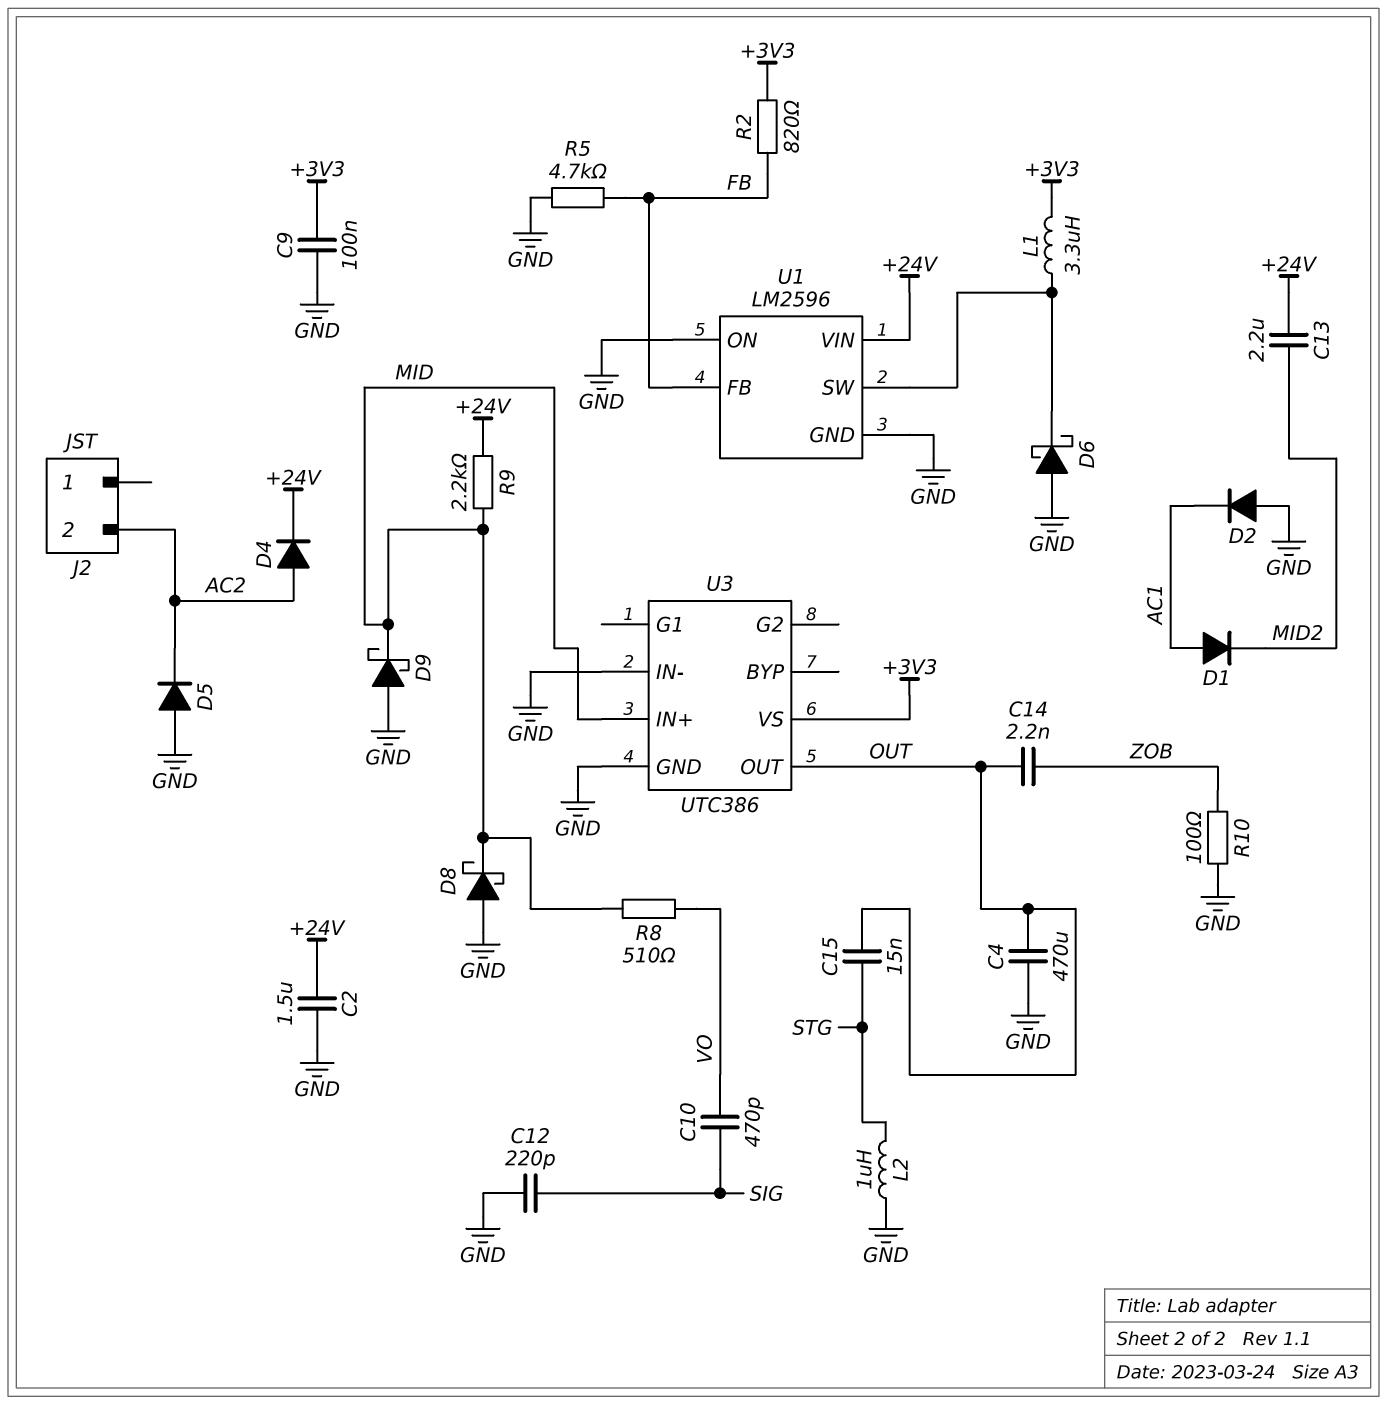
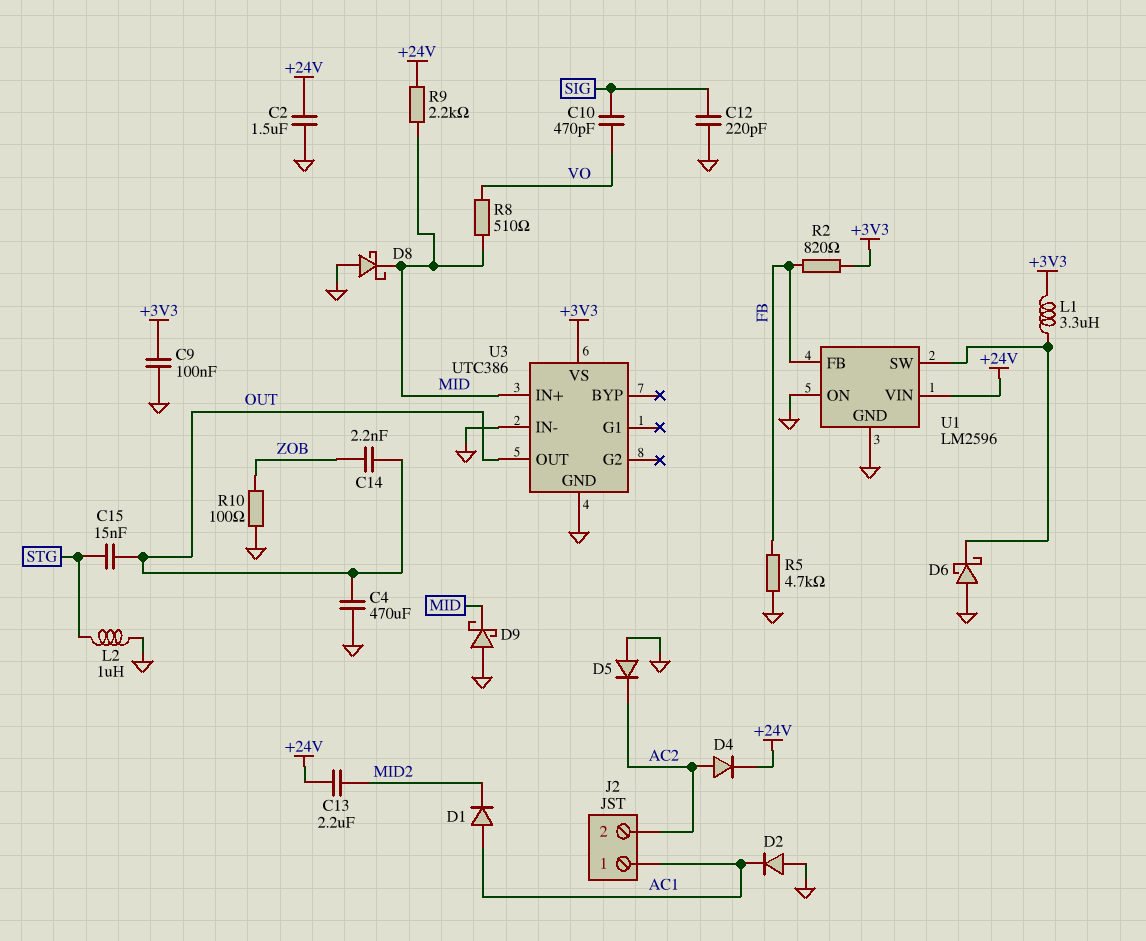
J2 pin 1: none -> AC1

